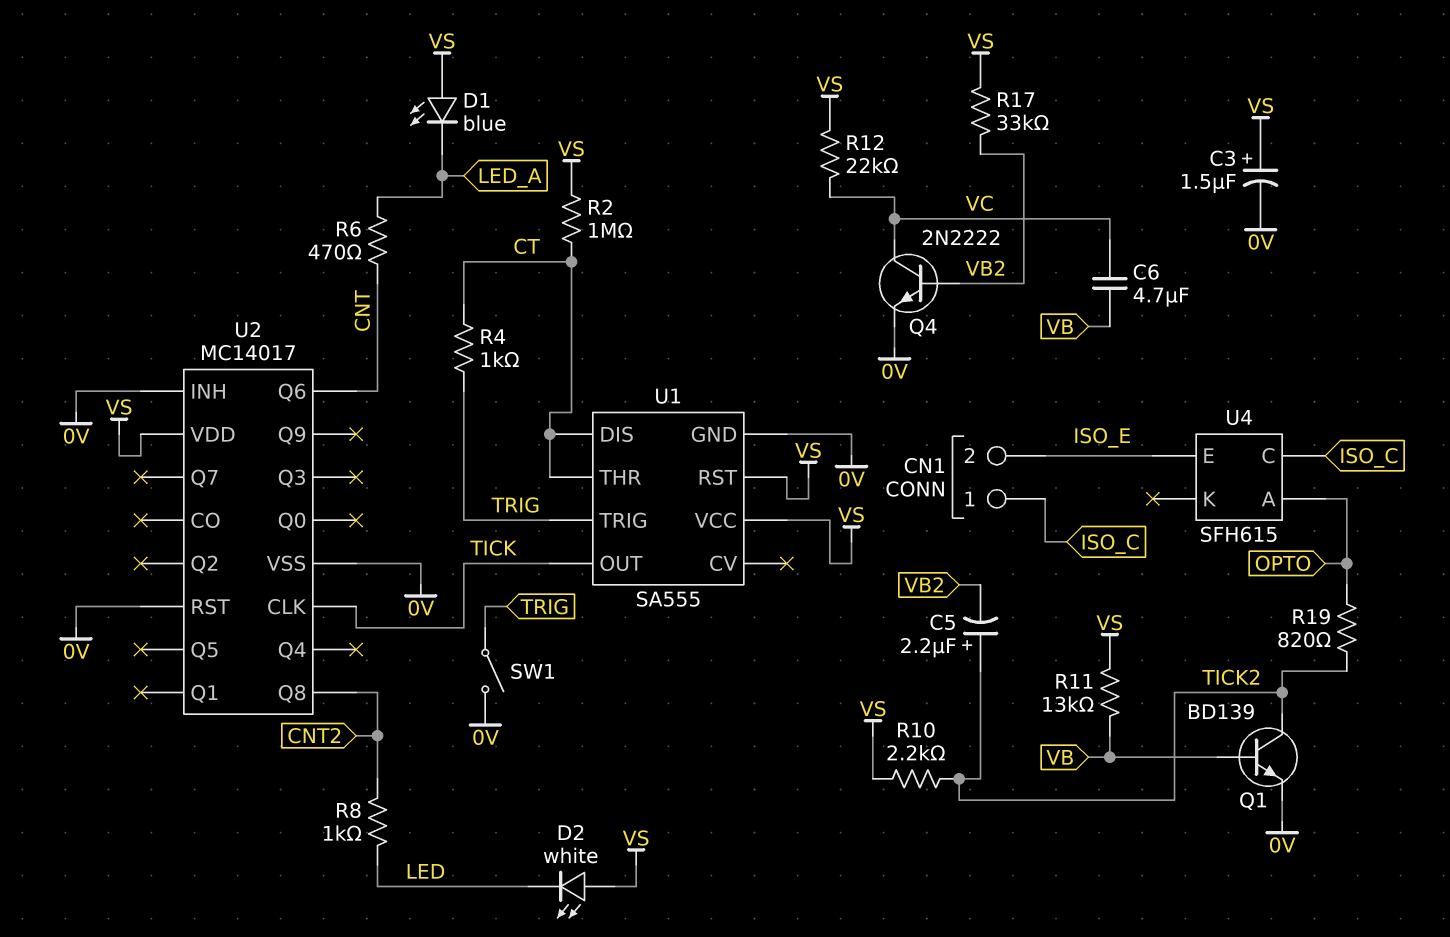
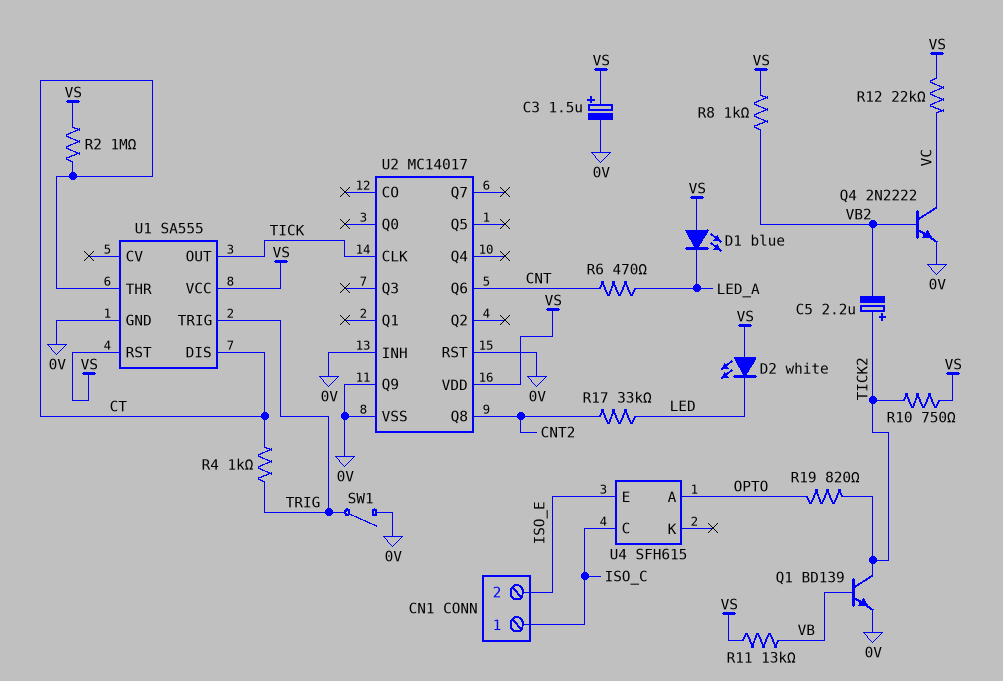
C6: 4.7uF (VB, VC) -> none
R8: 1k (CNT2, LED) -> 1k (VB2, VS)
R10: 2.2k (TICK2, VS) -> 750 (TICK2, VS)
R17: 33k (VB2, VS) -> 33k (CNT2, LED)
U2 pin Q9: none -> 0V

